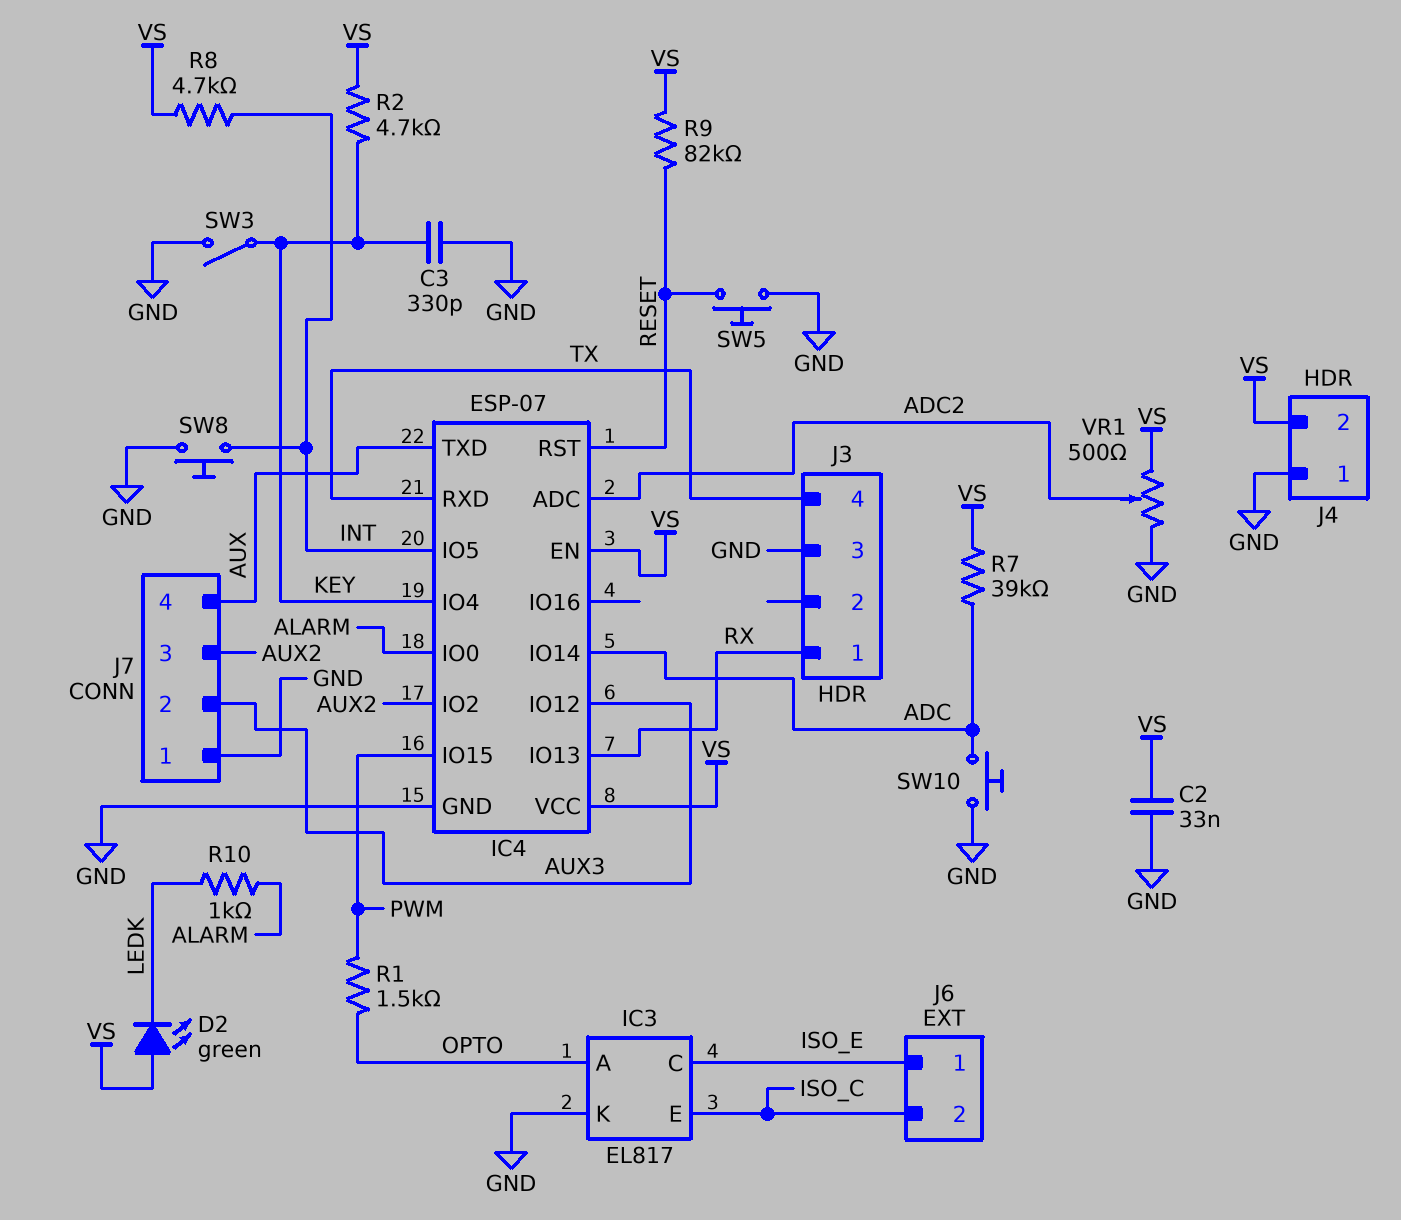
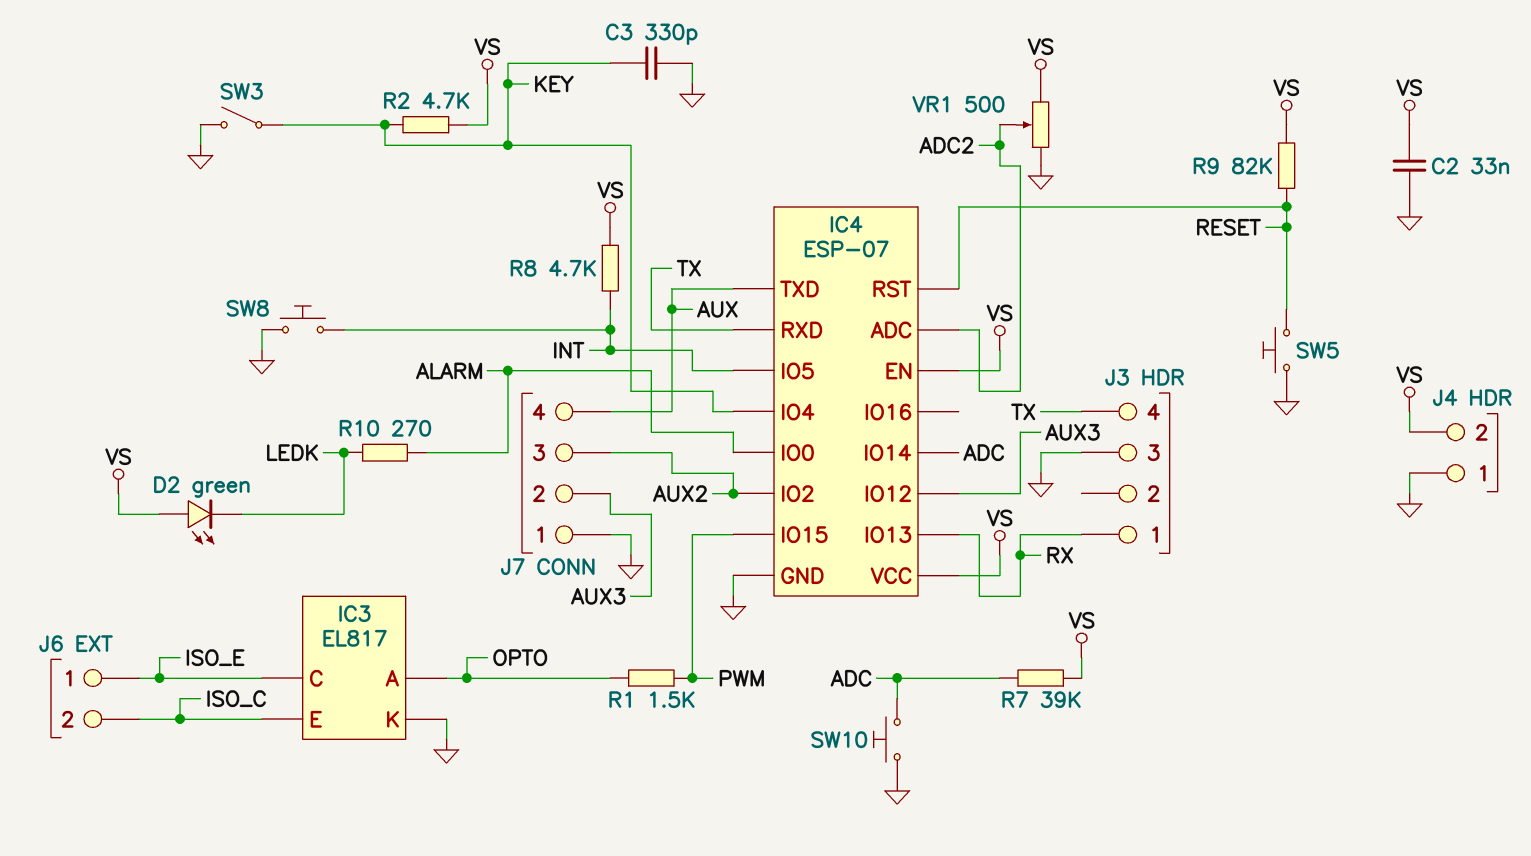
R10: 1k (ALARM, LEDK) -> 270 (ALARM, LEDK)

